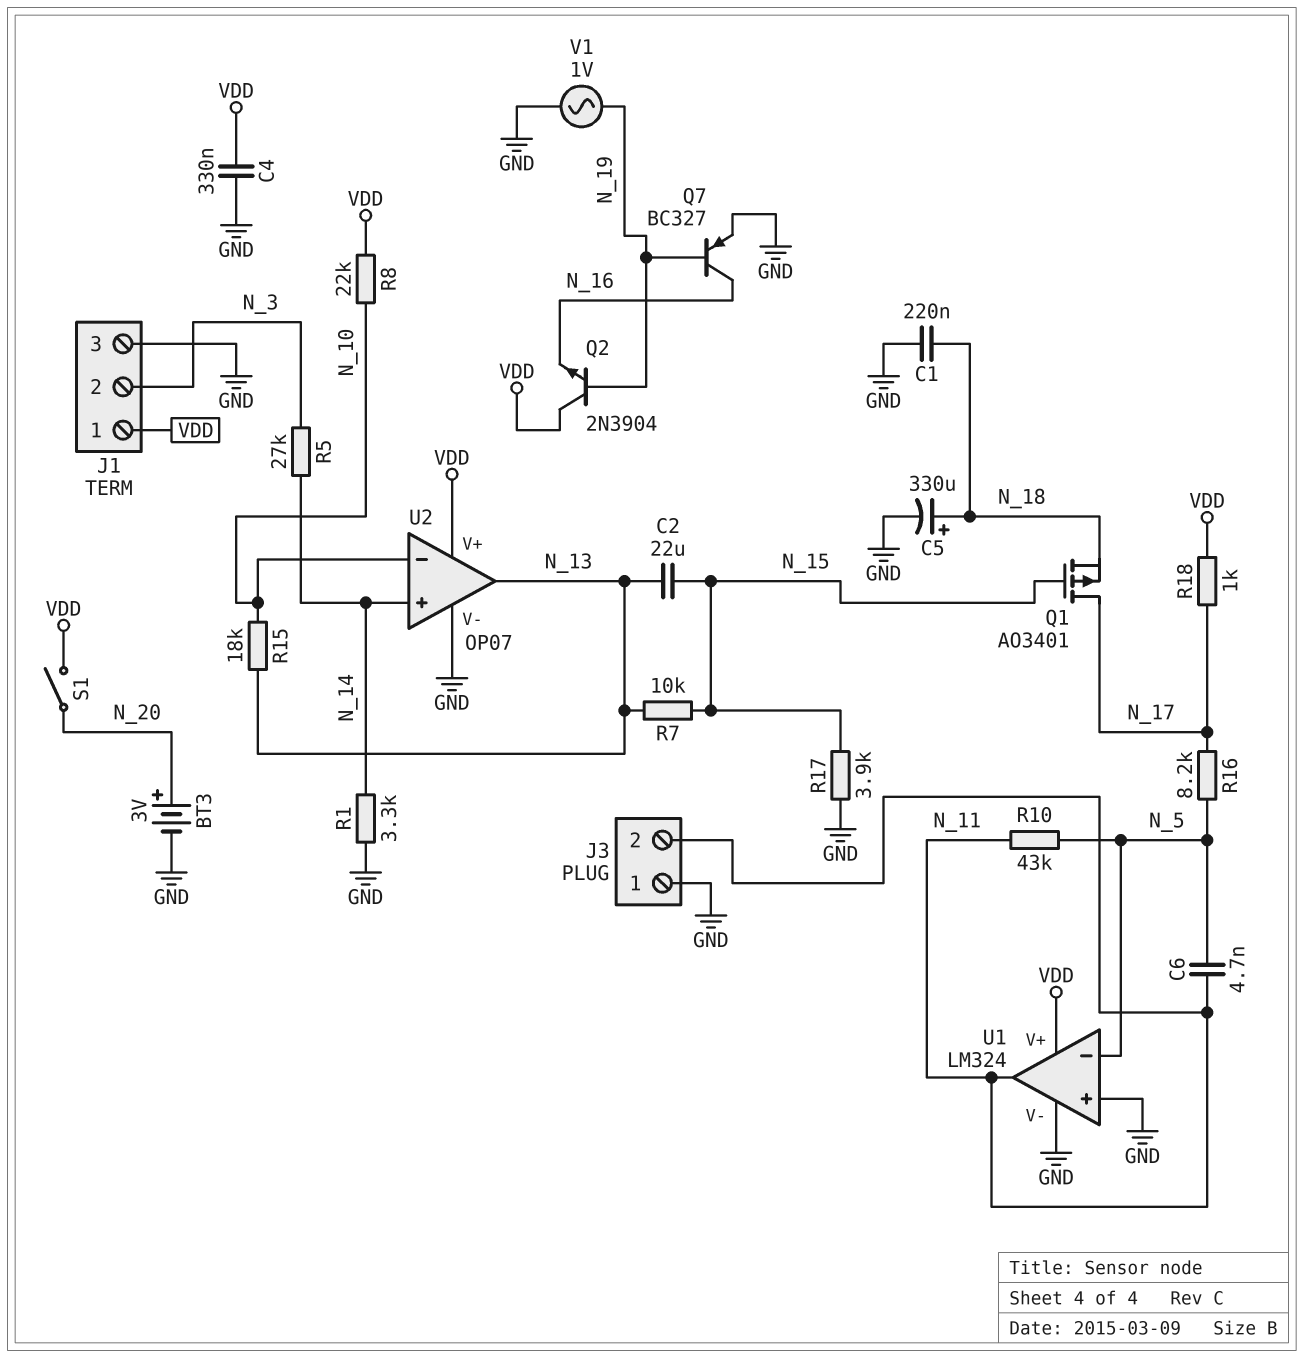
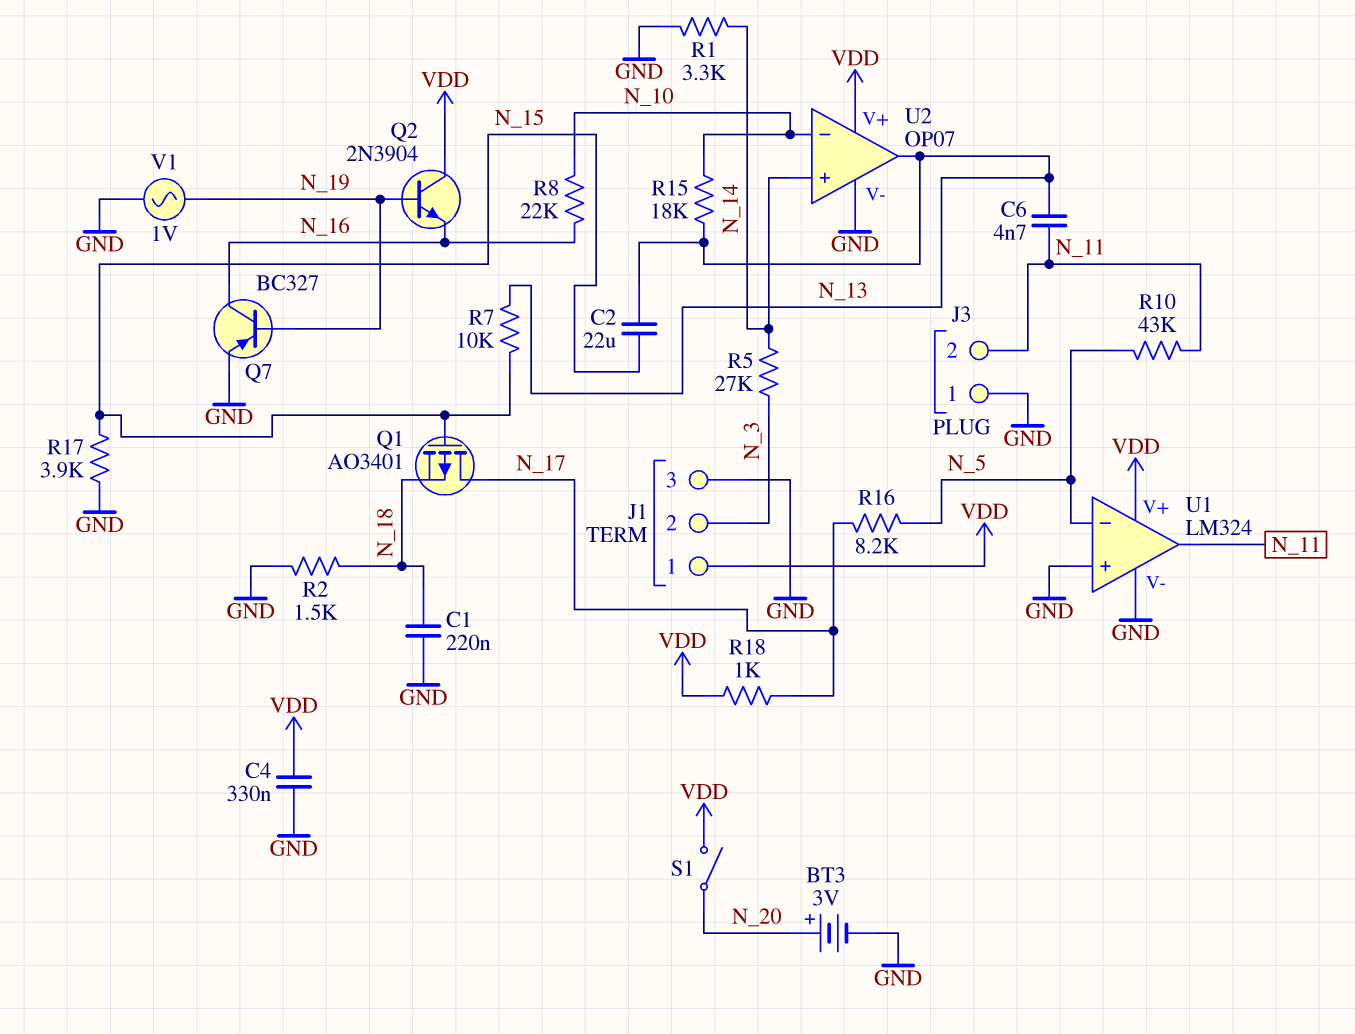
C5: 330uF (plus N_18, minus GND) -> none
C6: 4.7nF (N_5, N_11) -> 4.7nF (N_11, N_13)
R2: none -> 1.5k (GND, N_18)
R8: 22k (N_10, VDD) -> 22k (N_10, N_16)

